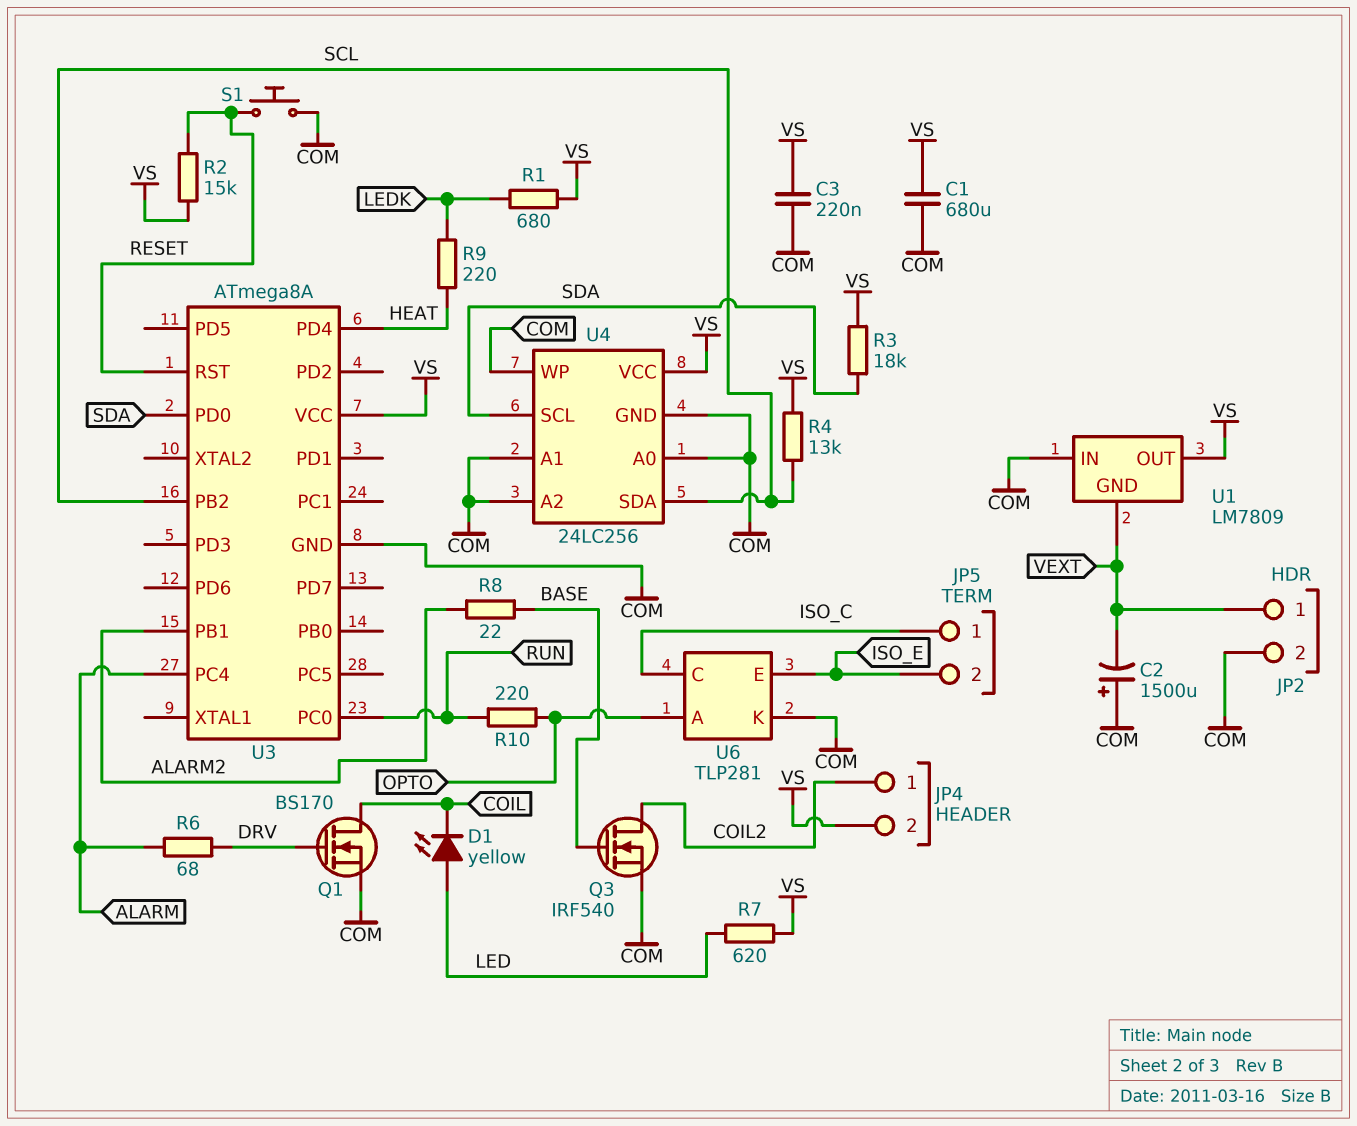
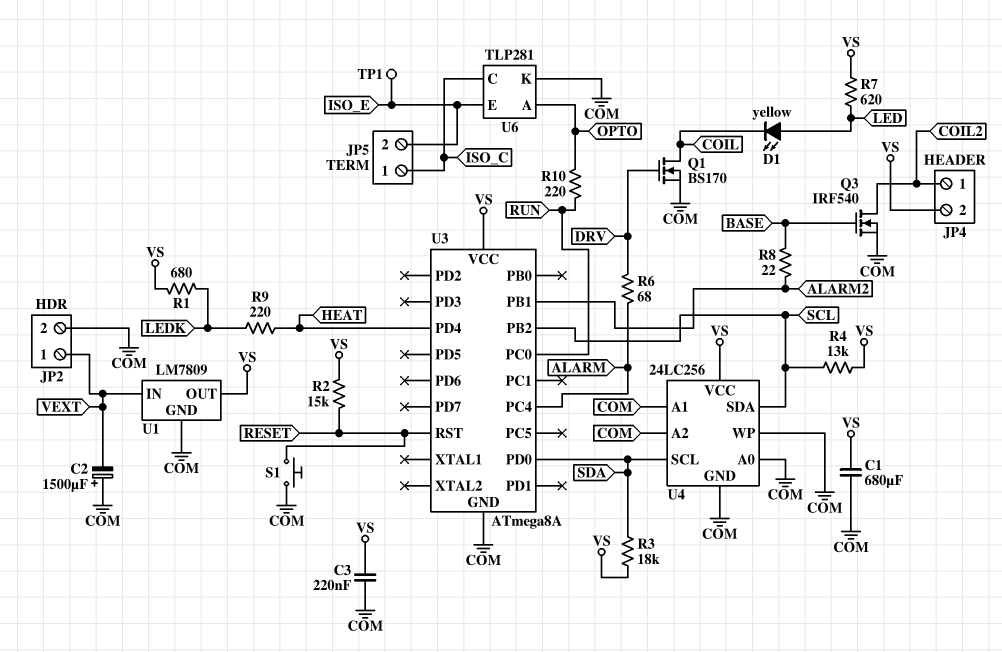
TP1: none -> test point (ISO_E)
U1 pin GND: VEXT -> COM
U1 pin IN: COM -> VEXT

